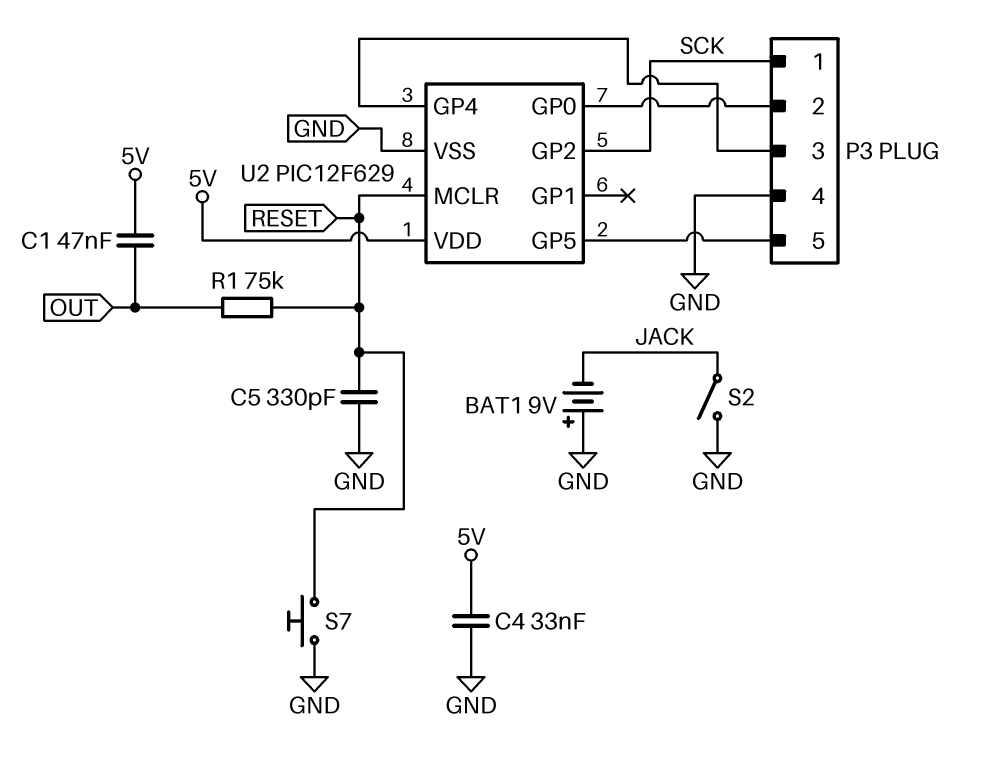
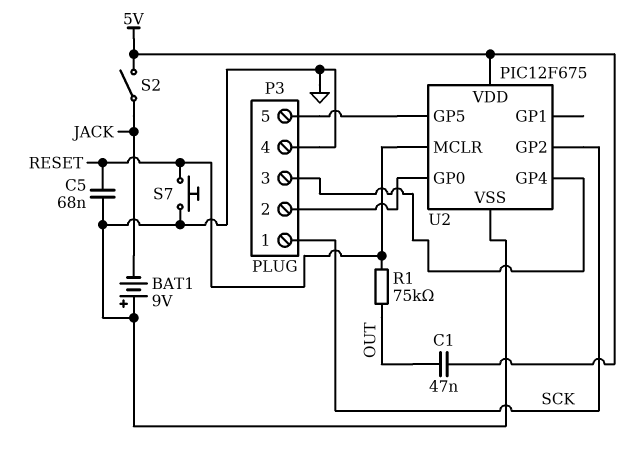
C4: 33nF (5V, GND) -> none
C5: 330pF (GND, RESET) -> 68nF (GND, RESET)
S2: switch (GND, JACK) -> switch (5V, JACK)
U2: PIC12F629 -> PIC12F675

